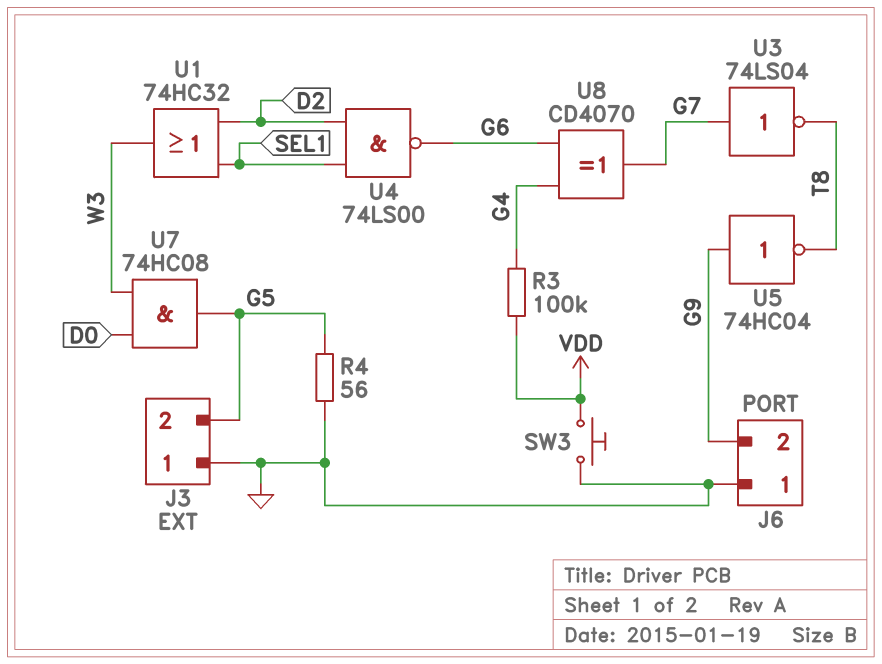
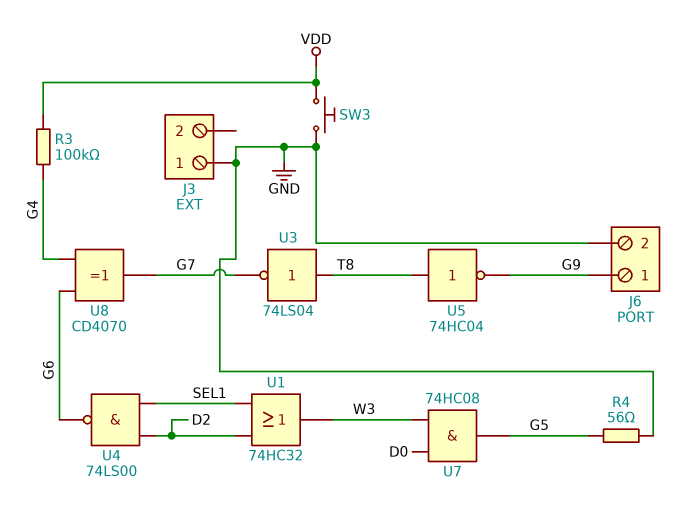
J3 pin 2: G5 -> none
J6 pin 1: GND -> G9
J6 pin 2: G9 -> GND
U3: NOT 74LS04 (in G7, out T8) -> NOT 74LS04 (in T8, out G7)
U5: NOT 74HC04 (in G9, out T8) -> NOT 74HC04 (in T8, out G9)

